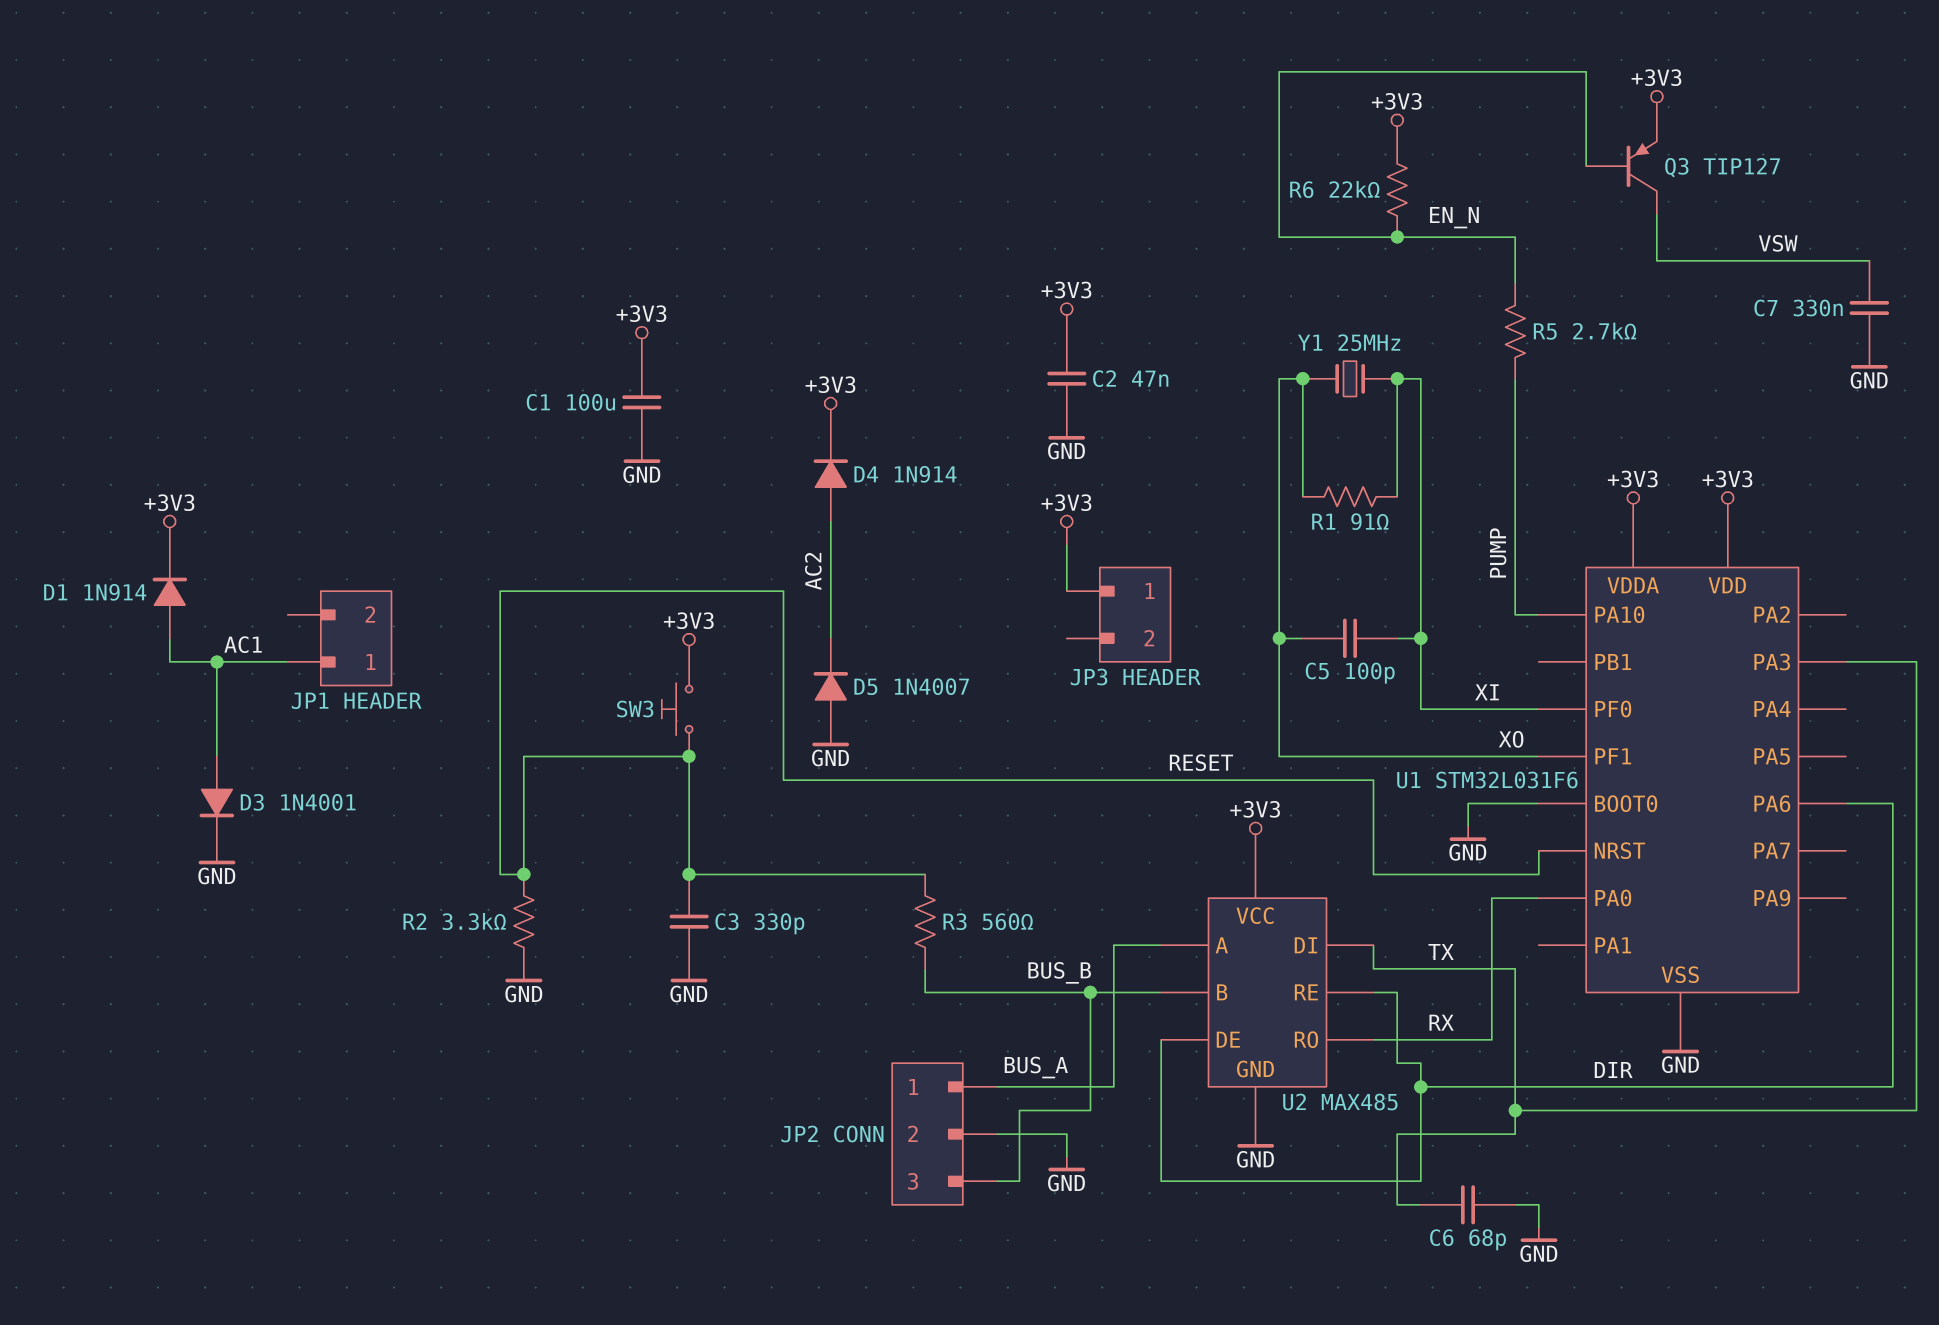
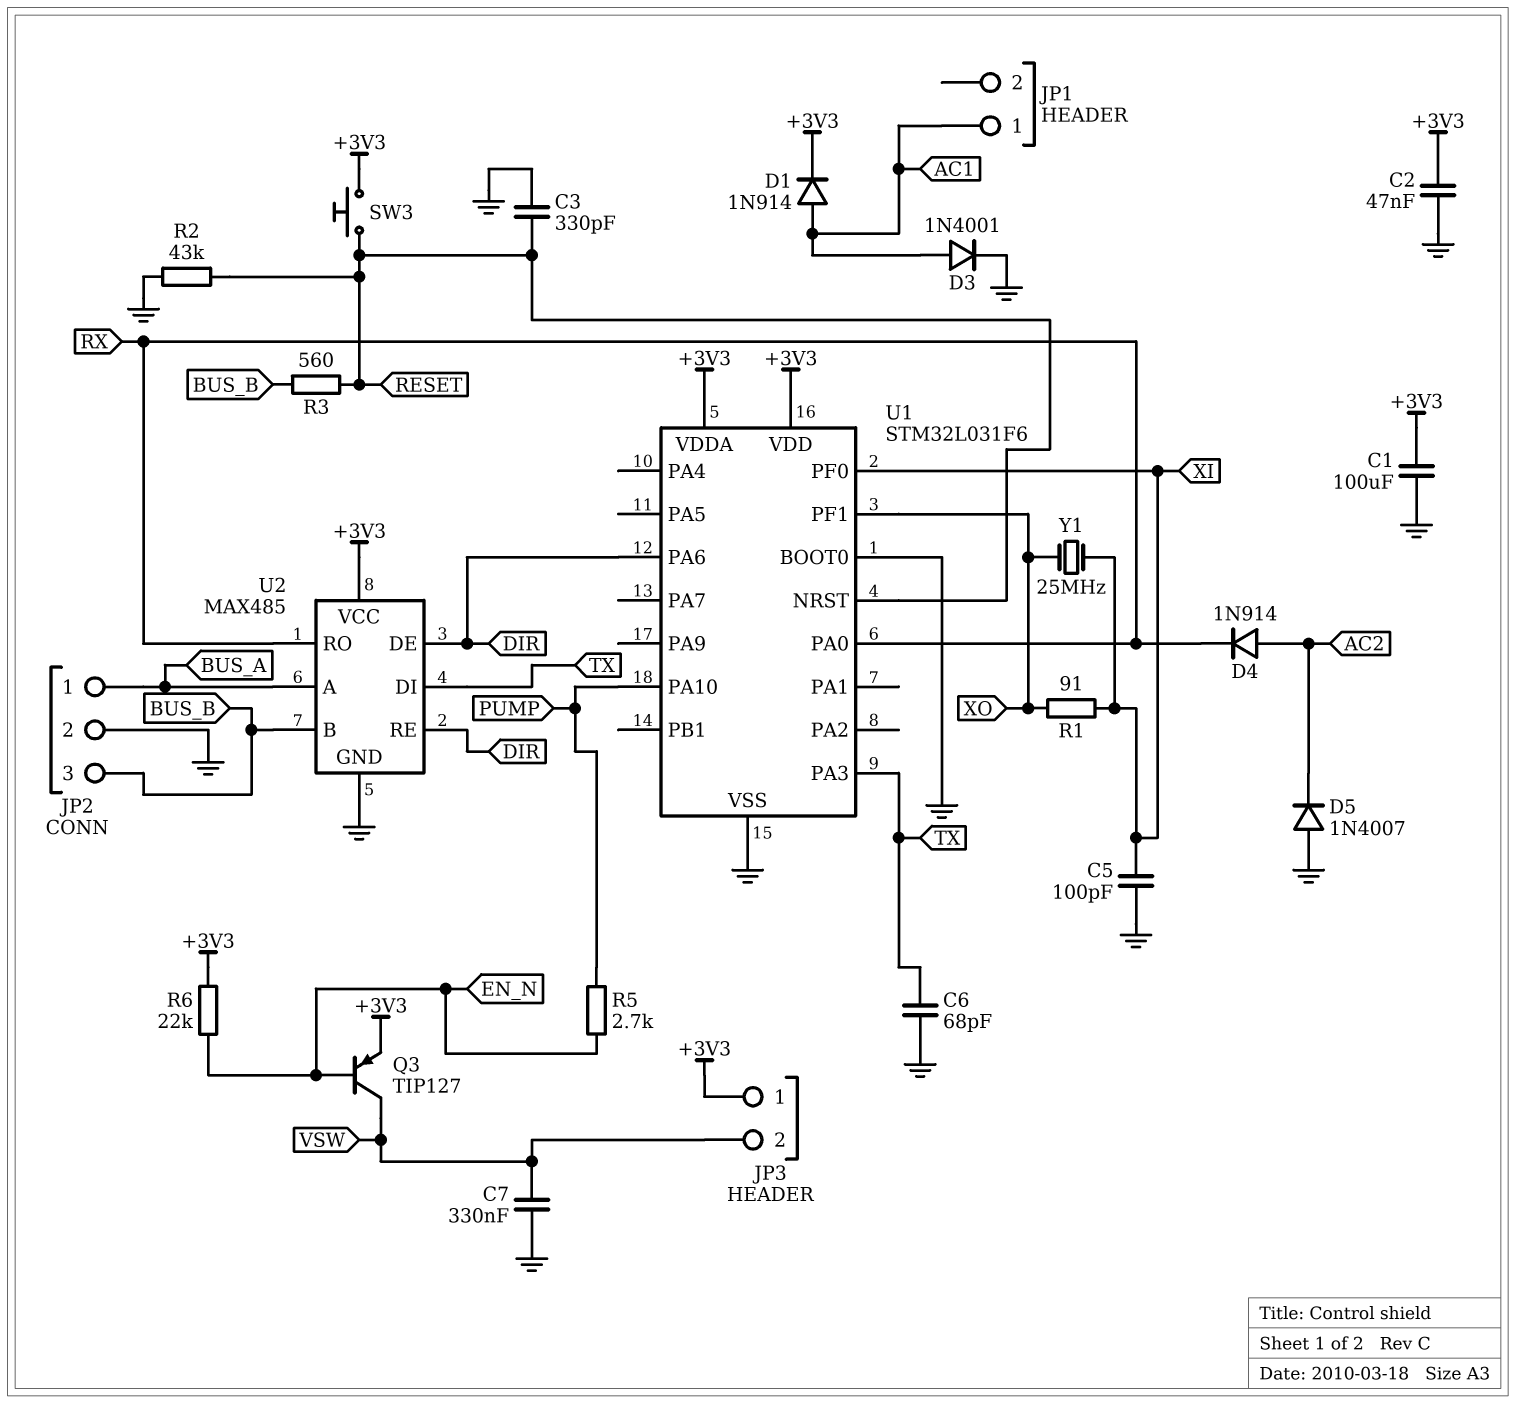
C5: 100pF (XI, XO) -> 100pF (GND, XI)
D4: diode 1N914 (A AC2, K +3V3) -> diode 1N914 (A AC2, K RX)
JP3 pin 2: none -> VSW
R2: 3.3k (GND, RESET) -> 43k (GND, RESET)

